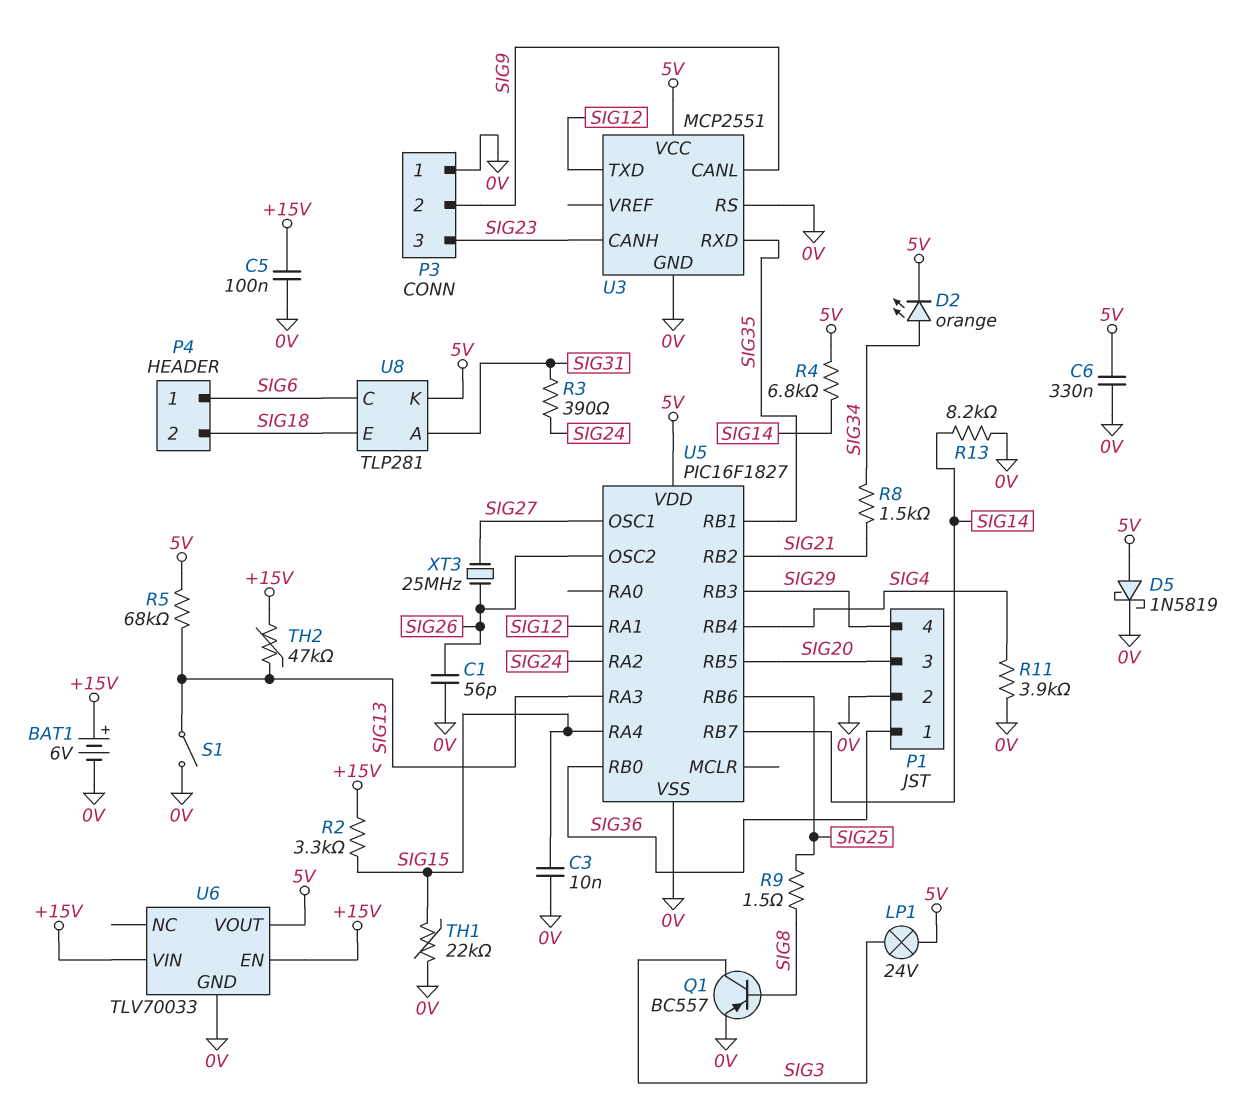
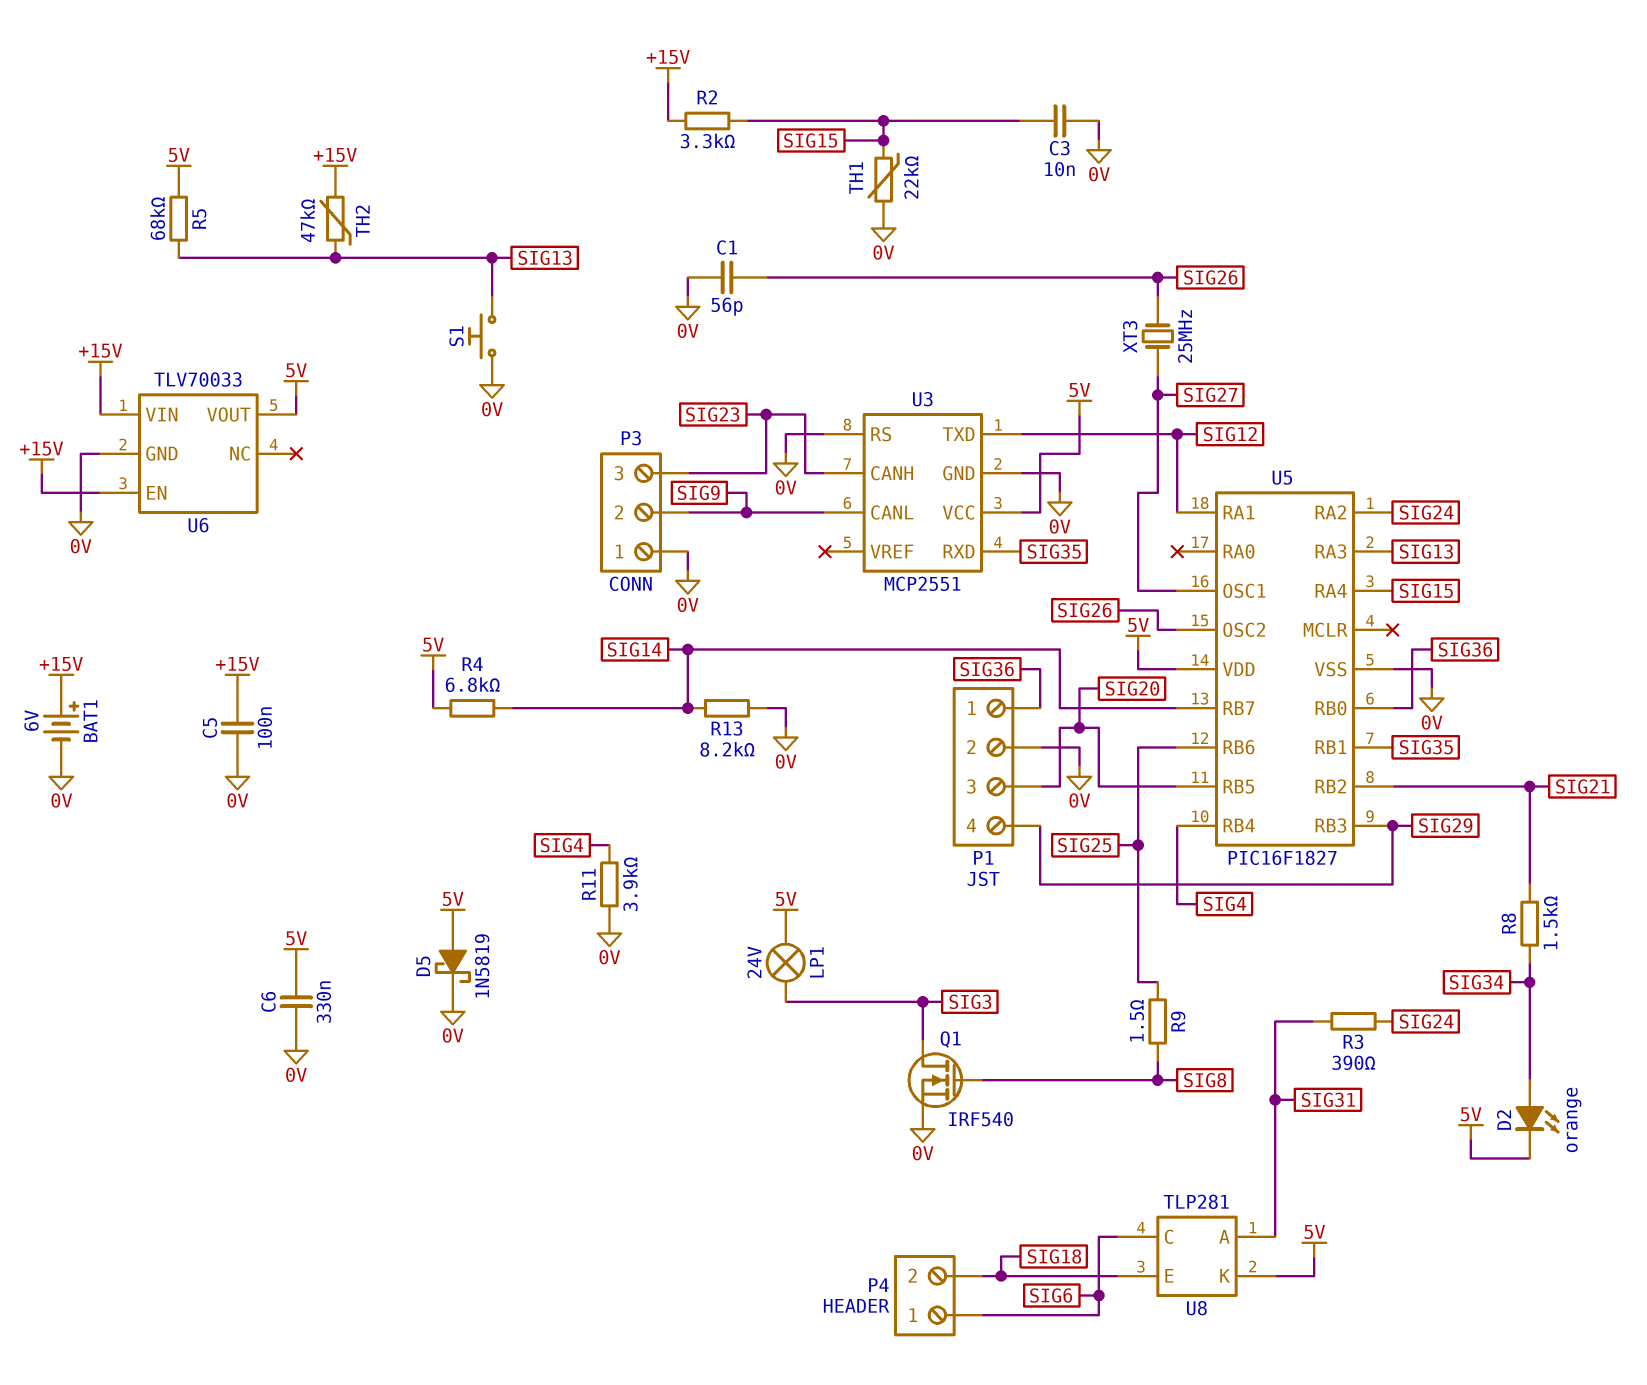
Q1: PNP BC557 (B SIG8, C SIG3, E 0V) -> NMOS IRF540 (G SIG8, D SIG3, S 0V)
S1: switch (0V, SIG13) -> button (0V, SIG13)

